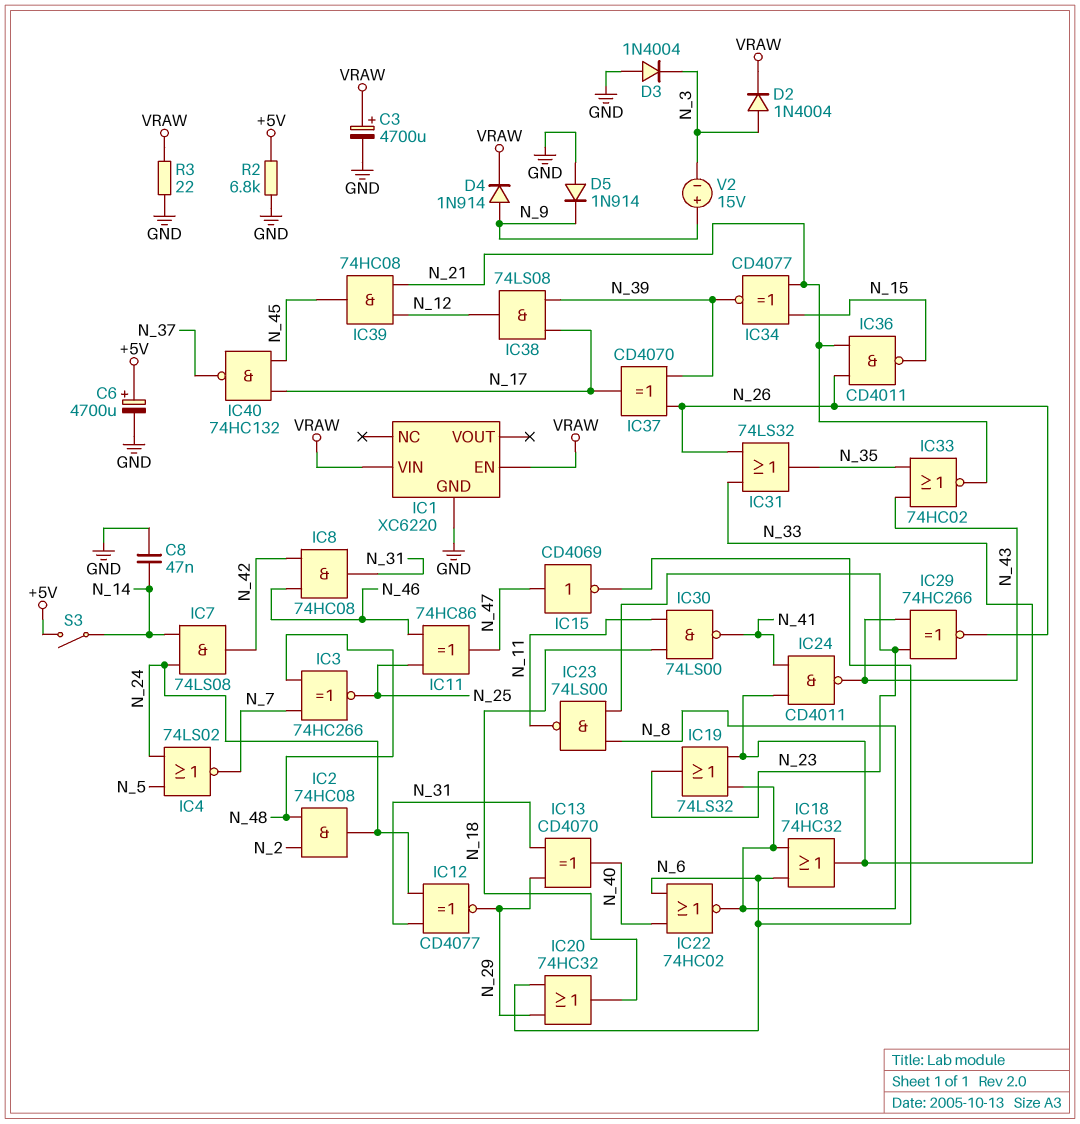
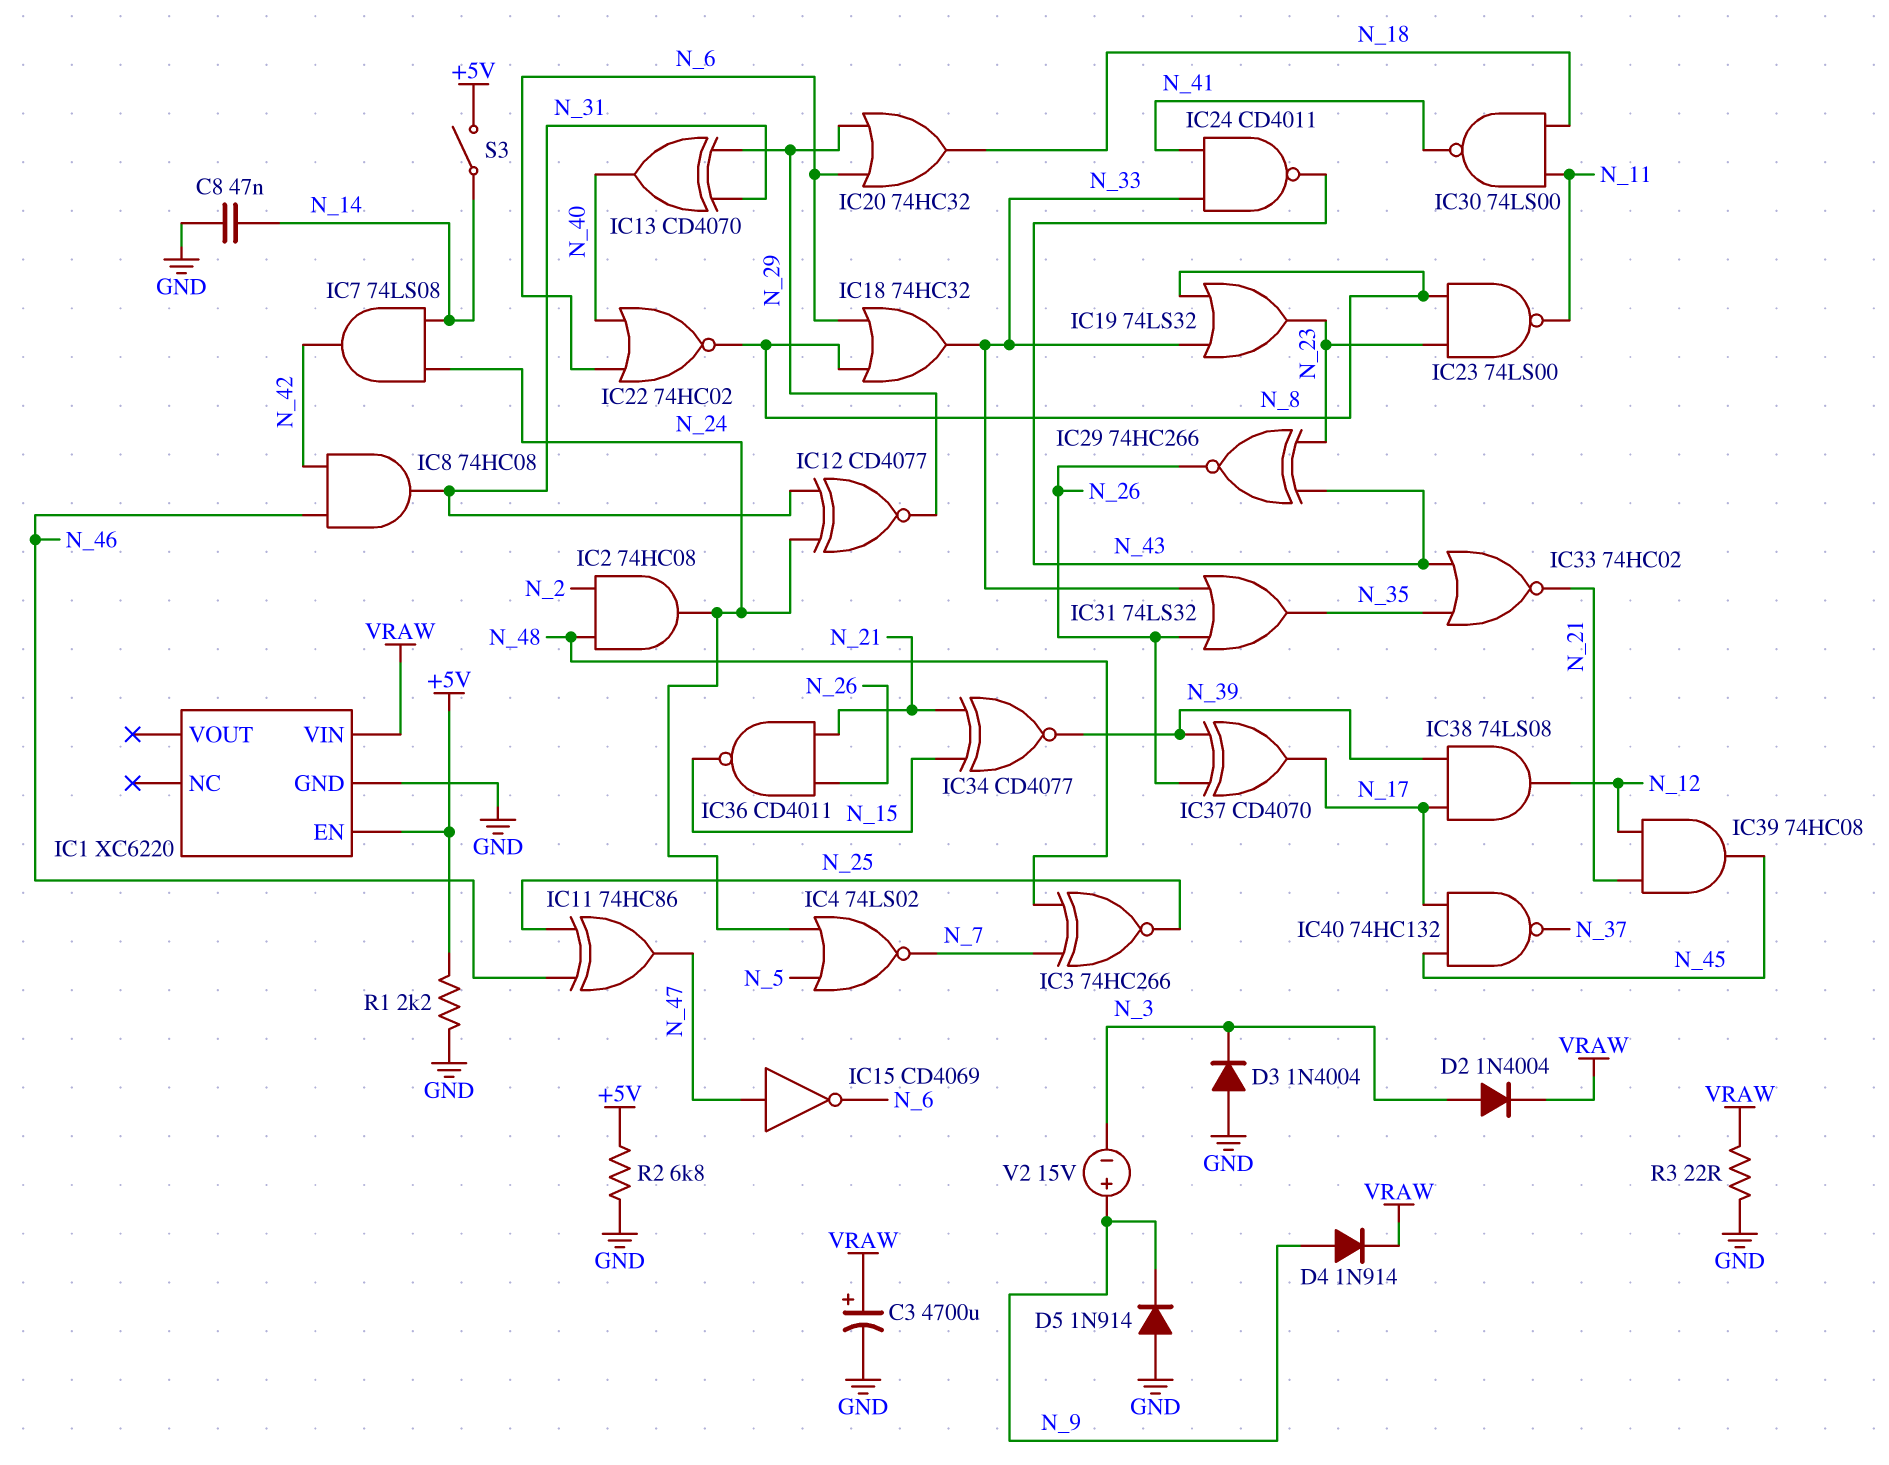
C6: 4700uF (plus +5V, minus GND) -> none
IC1 pin EN: VRAW -> +5V
R1: none -> 2.2k (+5V, GND)

